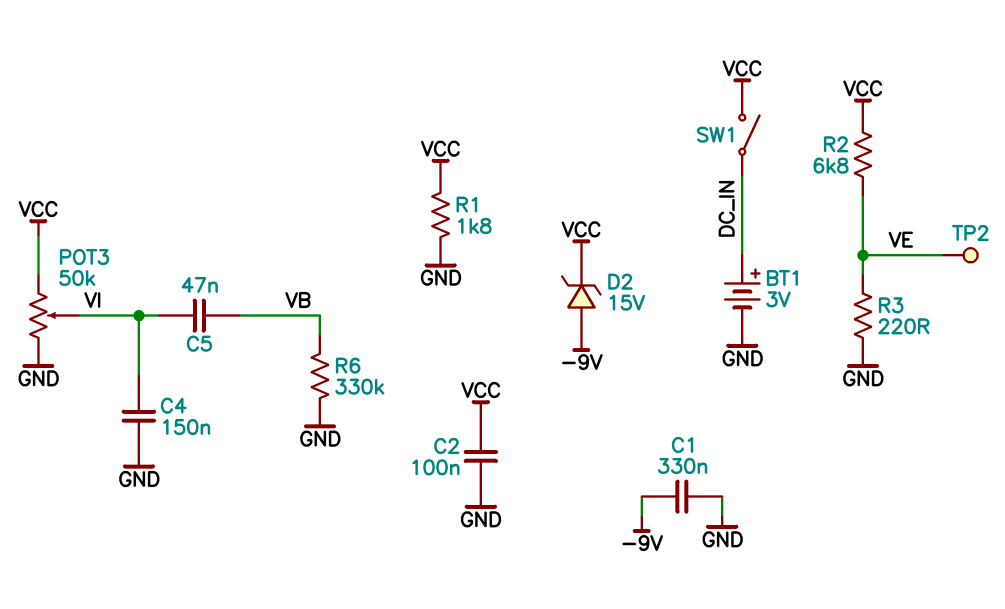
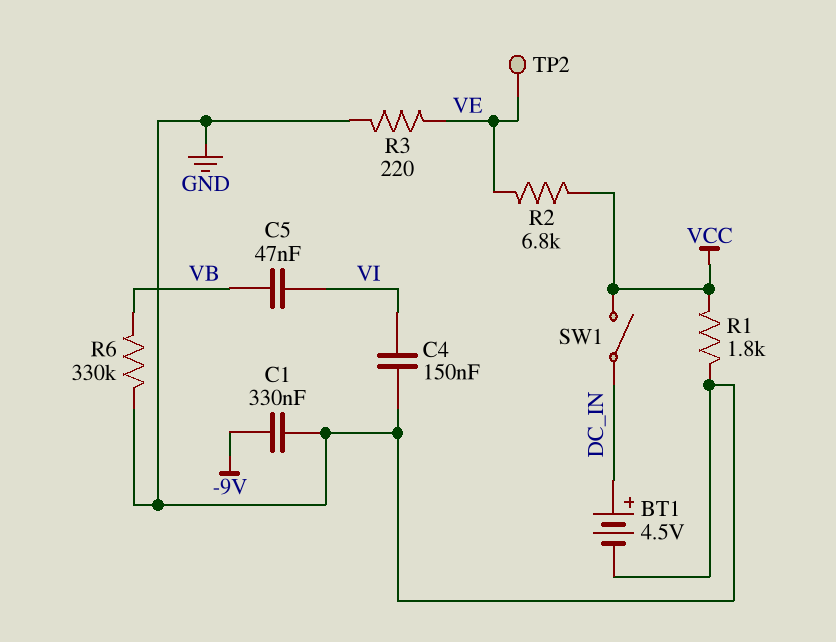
BT1: 3V (plus DC_IN, minus GND) -> 4.5V (plus DC_IN, minus GND)
C2: 100nF (GND, VCC) -> none
D2: zener 15V (A -9V, K VCC) -> none
POT3: 50k (GND, VCC, wiper VI) -> none

